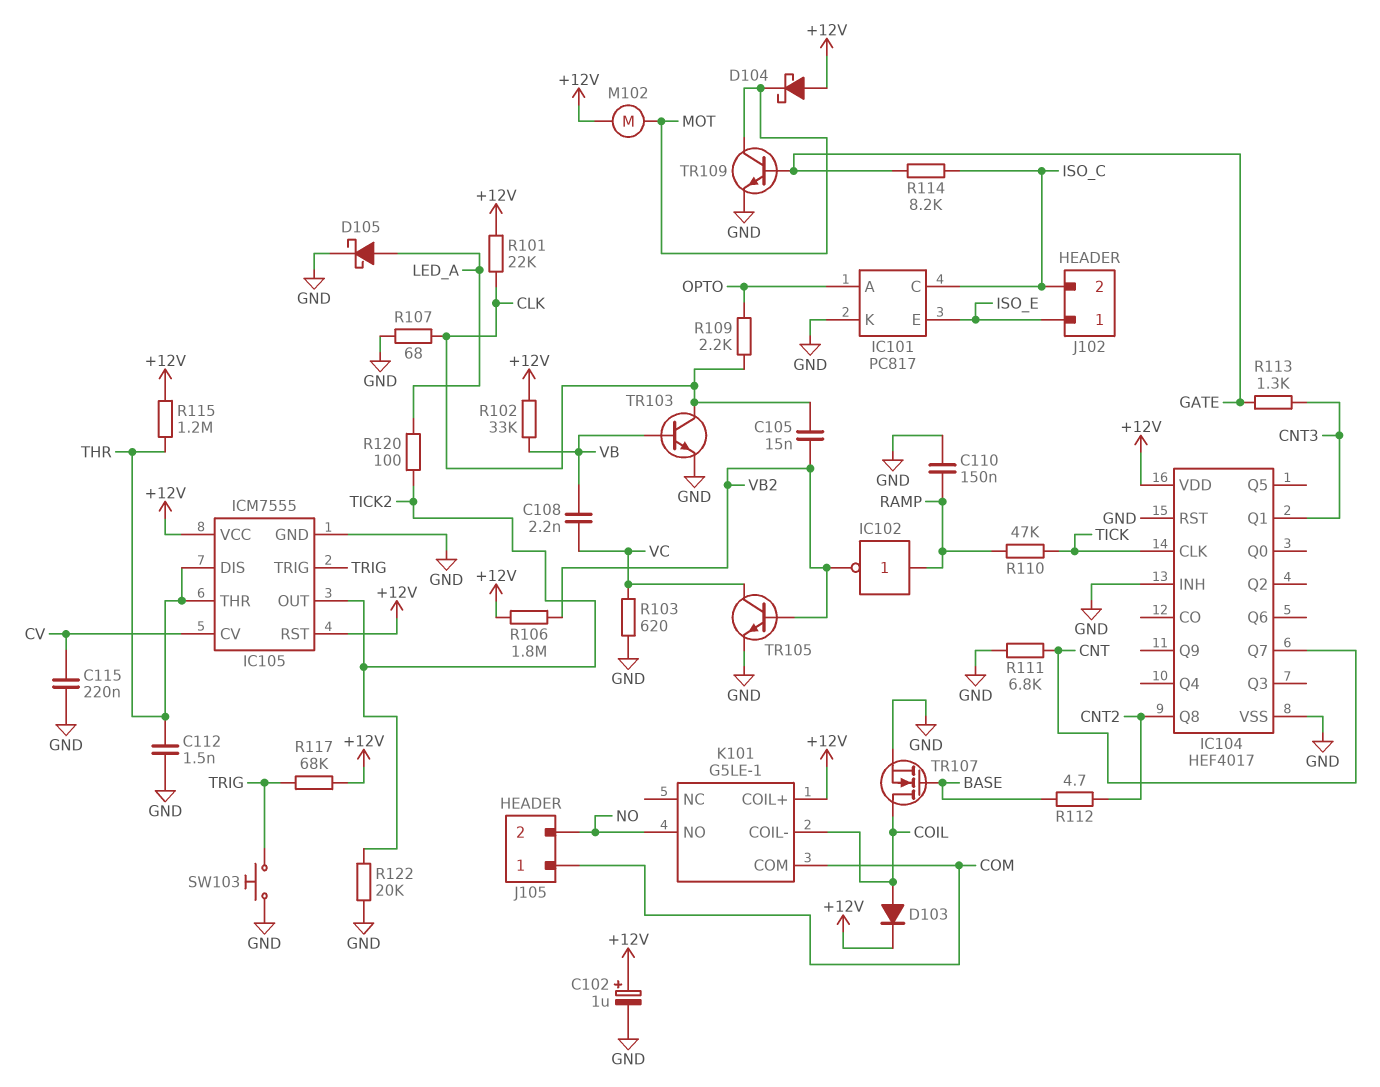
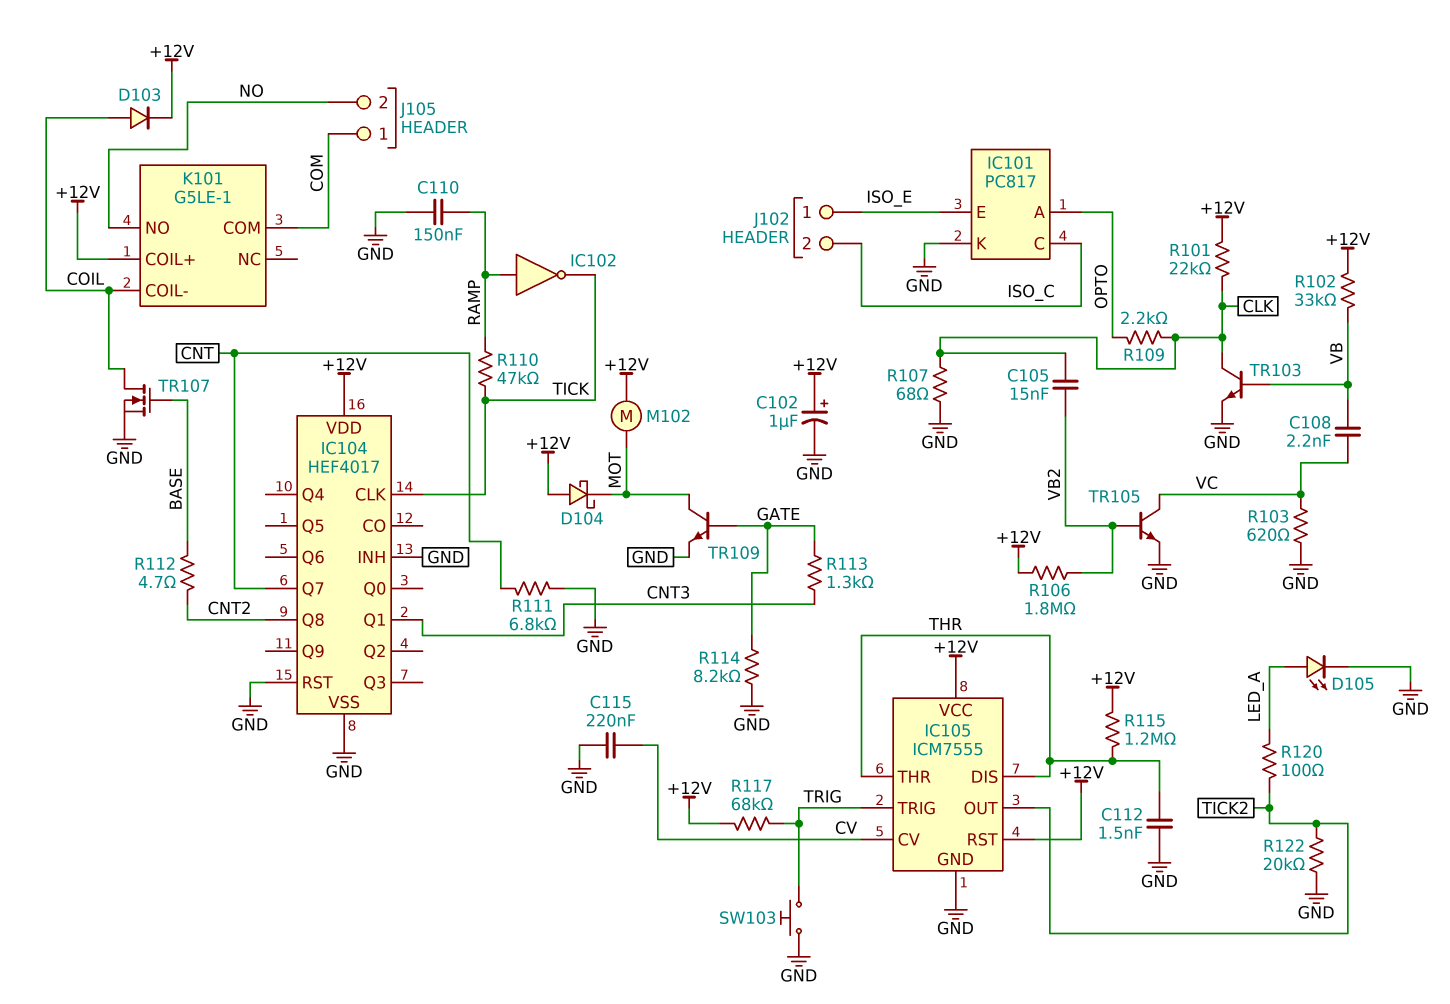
D105: schottky (A LED_A, K GND) -> LED (A LED_A, K GND)
IC102: NOT (in RAMP, out VB2) -> NOT (in RAMP, out TICK)
R114: 8.2k (GATE, ISO_C) -> 8.2k (GATE, GND)

